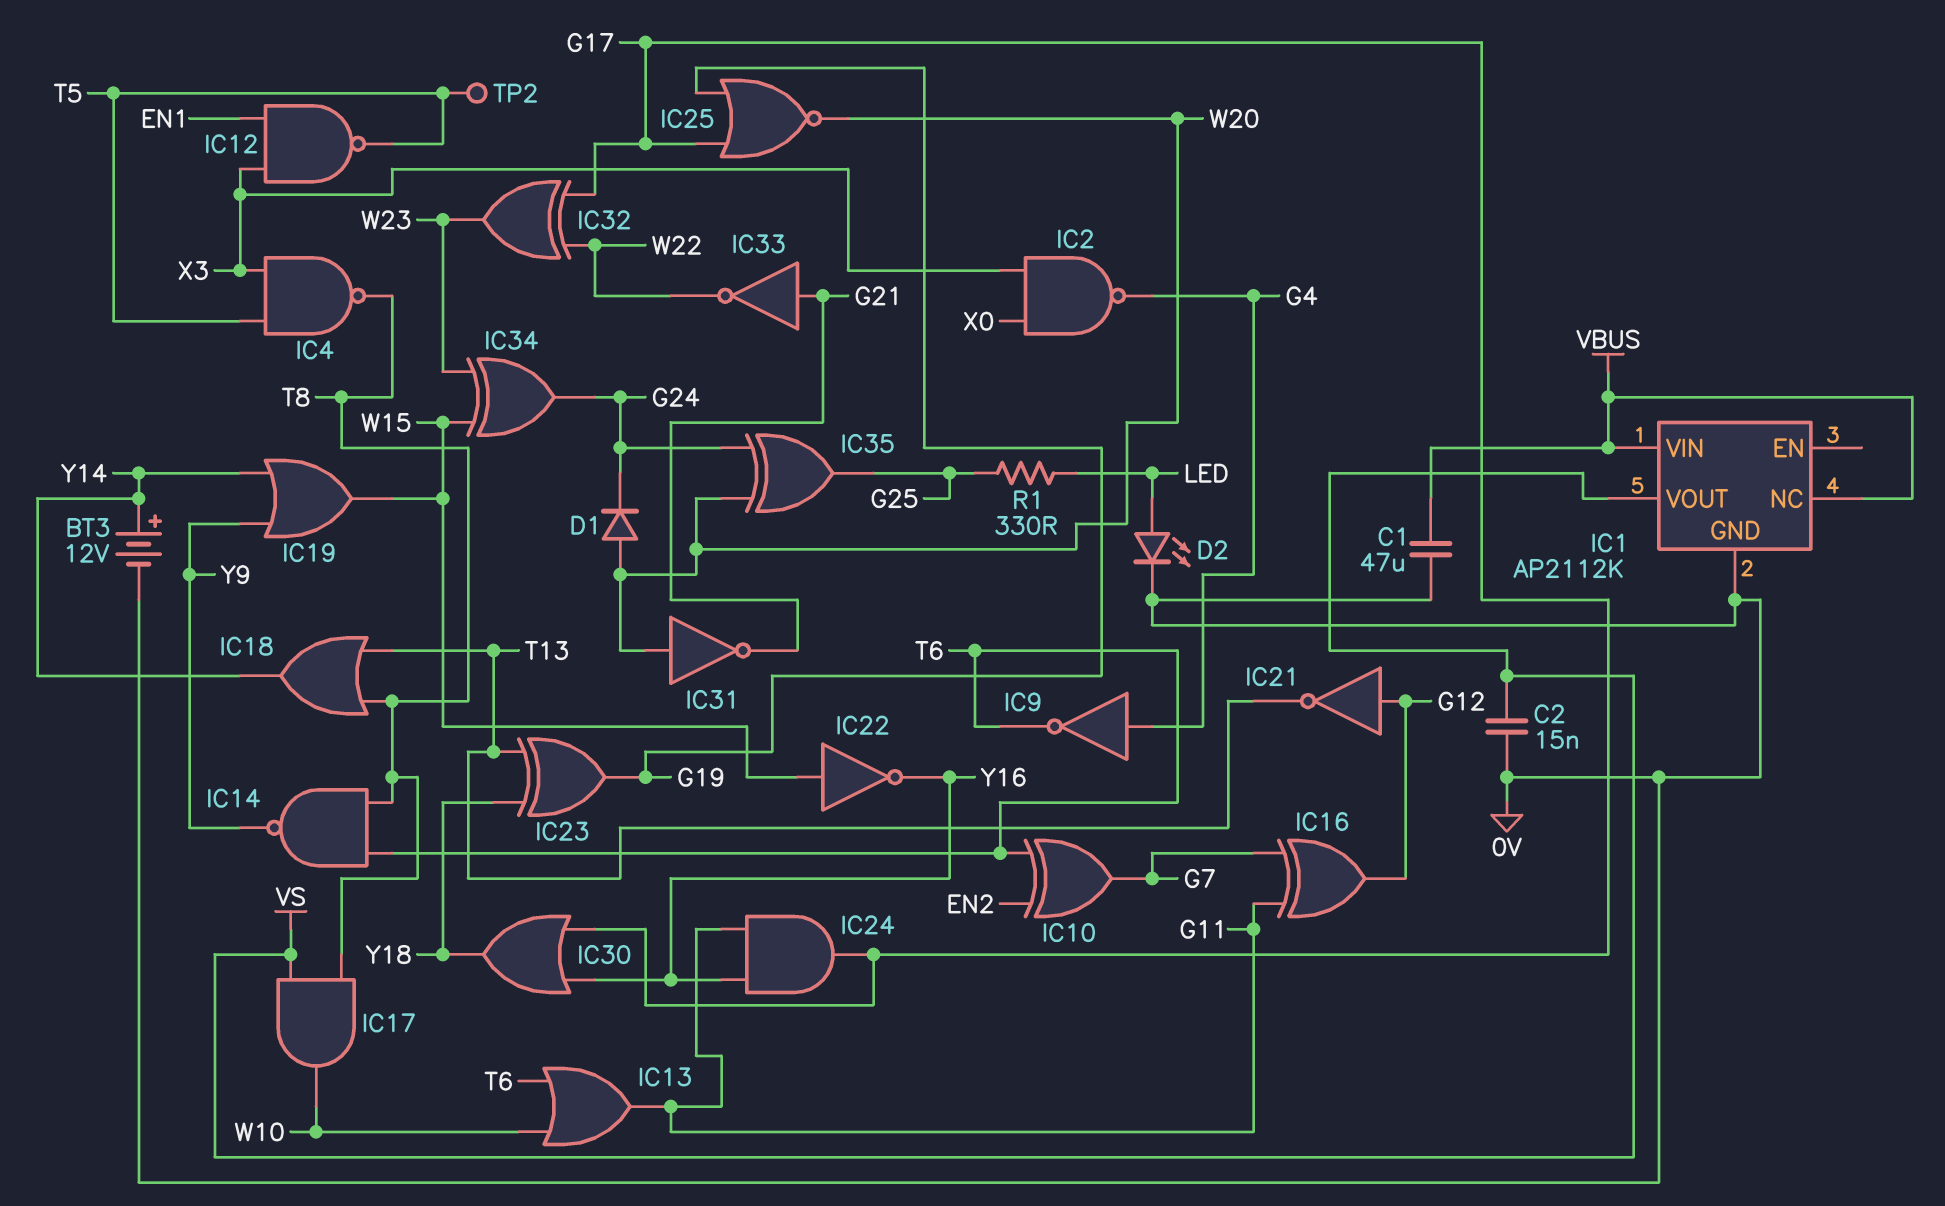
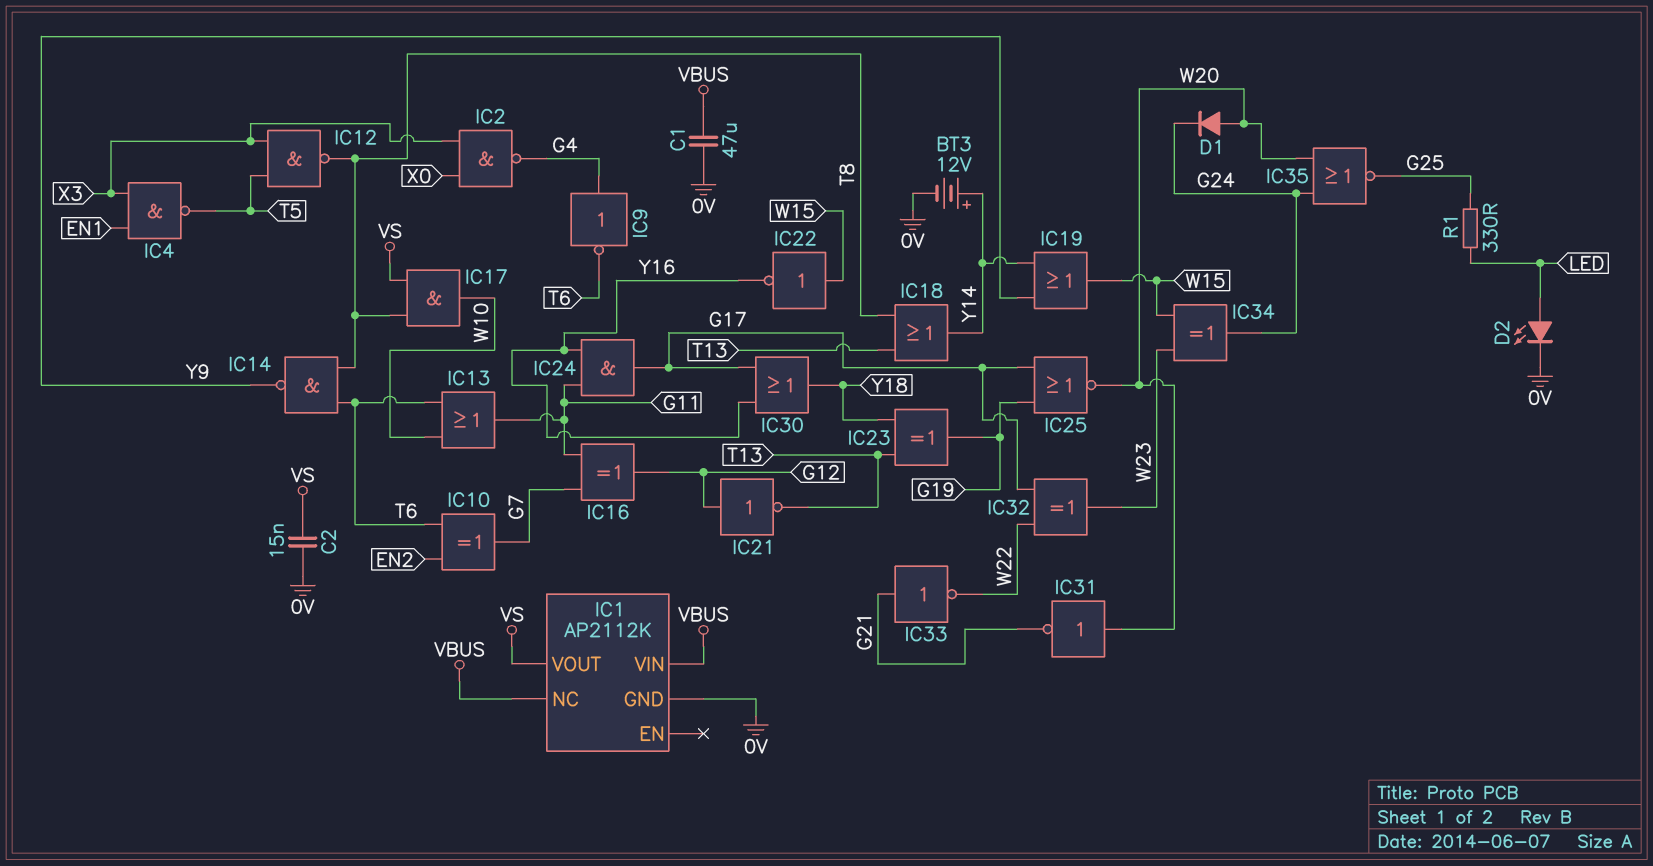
IC4: NAND (in T5, in X3, out T8) -> NAND (in EN1, in X3, out T5)
IC12: NAND (in EN1, in X3, out T5) -> NAND (in T5, in X3, out T8)
IC35: XOR (in G24, in W20, out G25) -> NOR (in G24, in W20, out G25)
TP2: test point (T5) -> none

